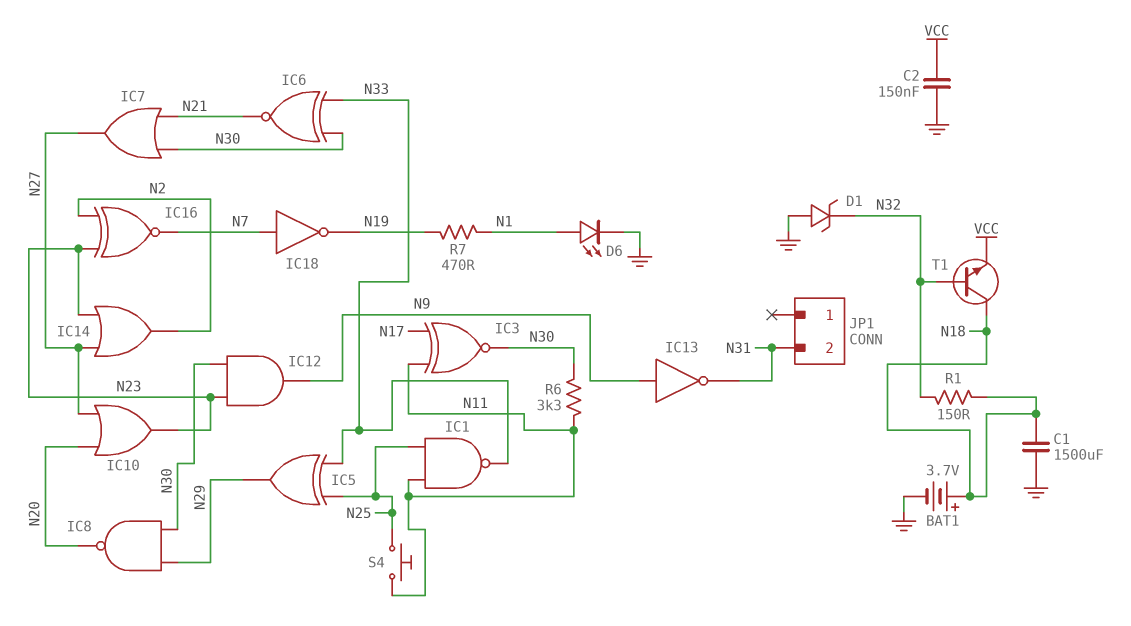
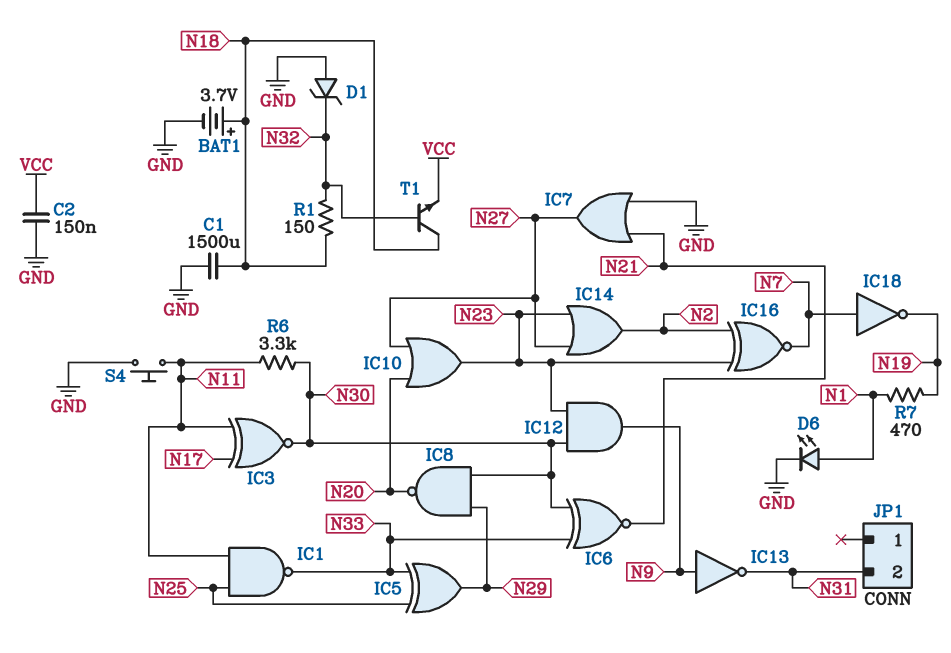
IC7: OR (in N21, in N30, out N27) -> OR (in GND, in N21, out N27)
S4: button (N11, N25) -> button (GND, N11)

